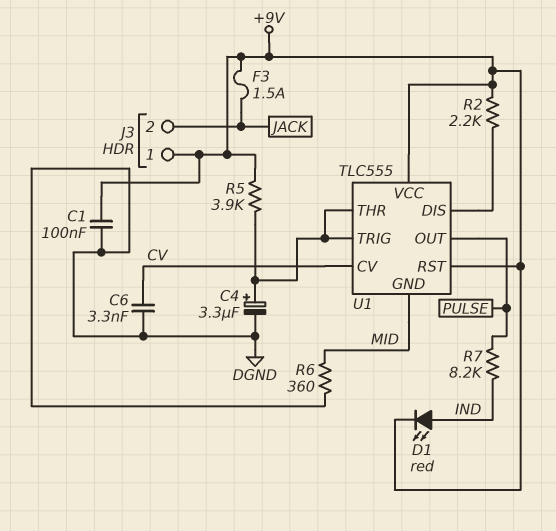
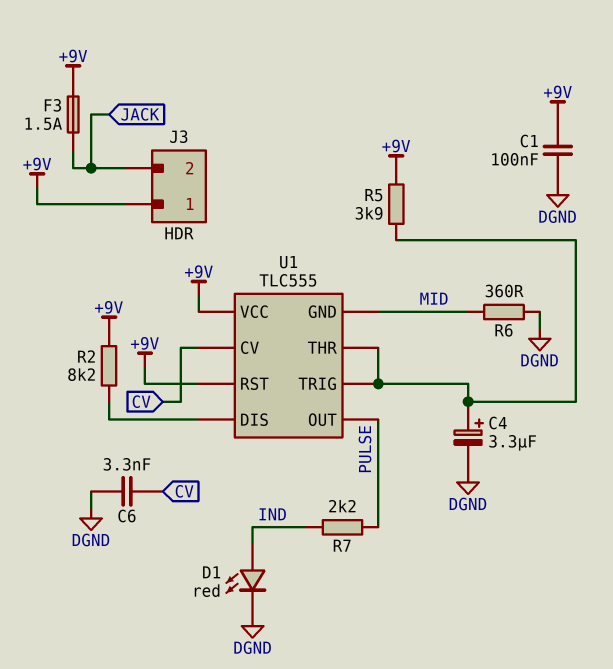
D1: LED red (A IND, K +9V) -> LED red (A IND, K DGND)
R2: 2.2k (+9V, U1/DIS) -> 8.2k (+9V, U1/DIS)
R7: 8.2k (IND, PULSE) -> 2.2k (IND, PULSE)

